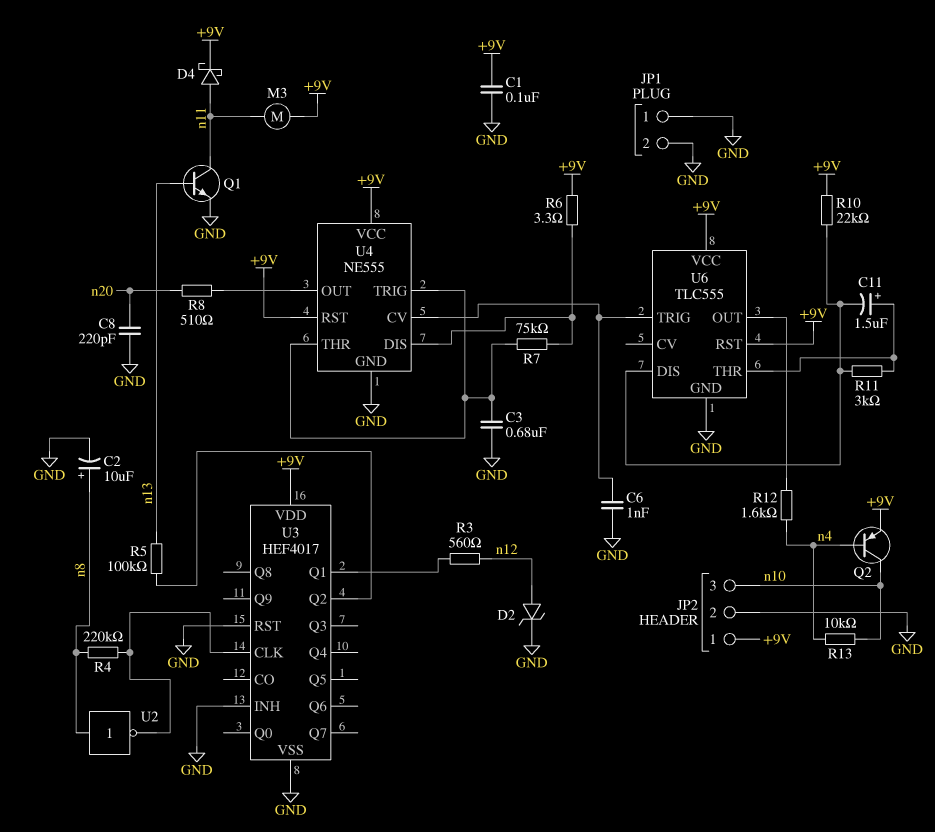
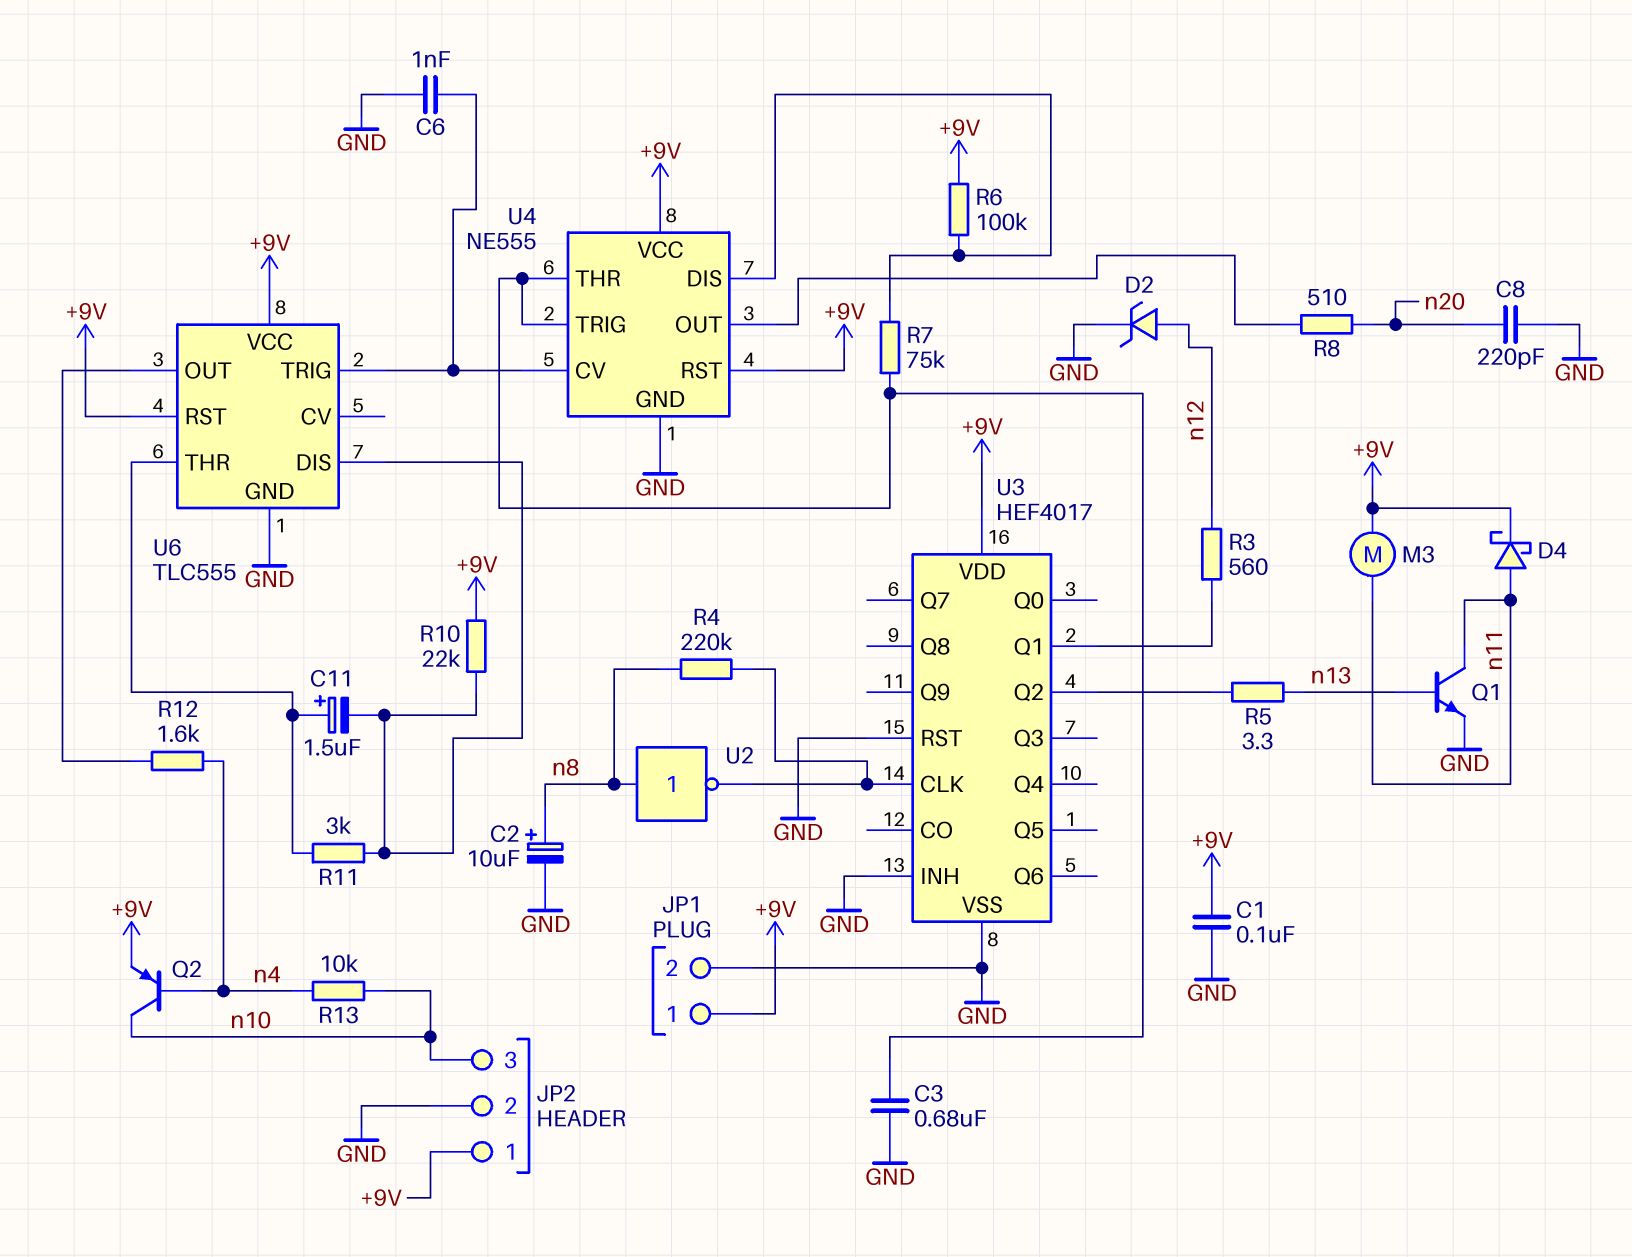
JP1 pin 1: GND -> +9V
R5: 100k (U3/Q2, n13) -> 3.3 (U3/Q2, n13)
R6: 3.3 (+9V, U4/DIS) -> 100k (+9V, U4/DIS)

